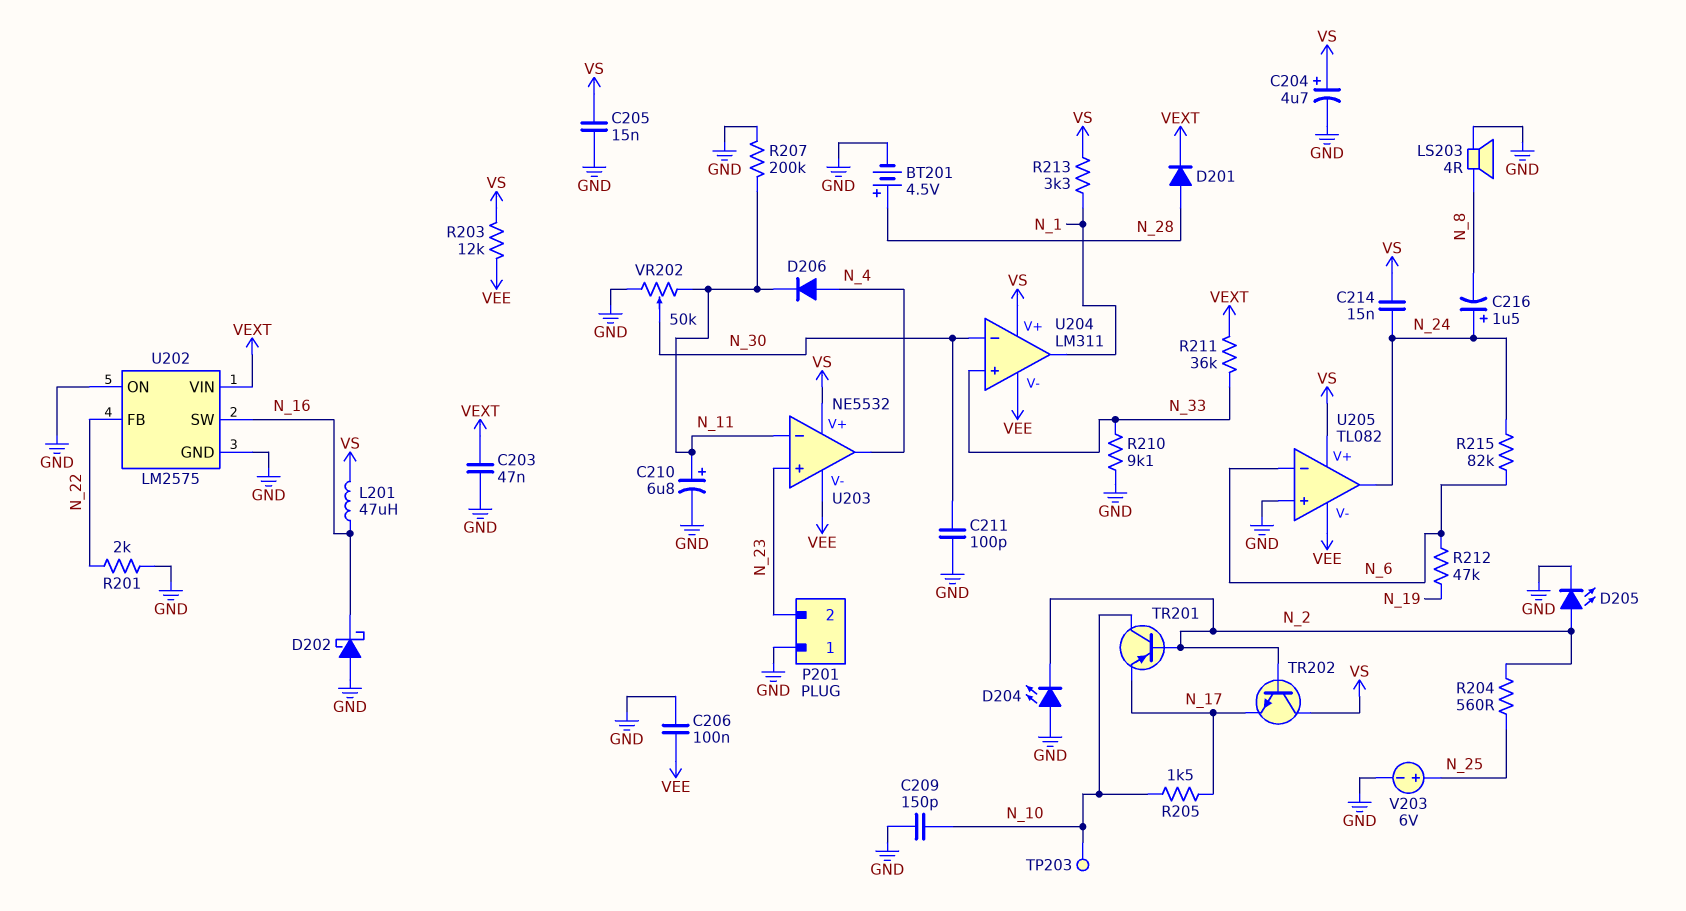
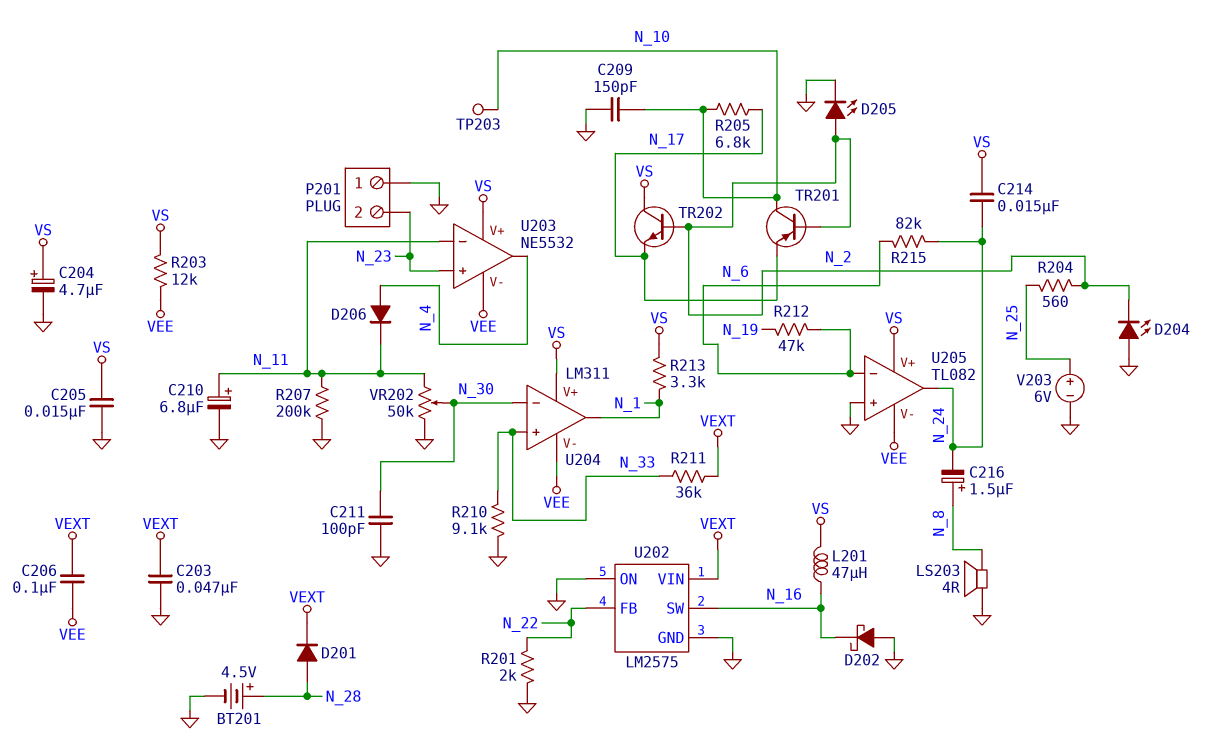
C206: 100nF (GND, VEE) -> 100nF (VEE, VEXT)
C216: 1.5uF (plus N_24, minus N_8) -> 1.5uF (plus N_8, minus N_24)
R205: 1.5k (N_10, N_17) -> 6.8k (N_10, N_17)

